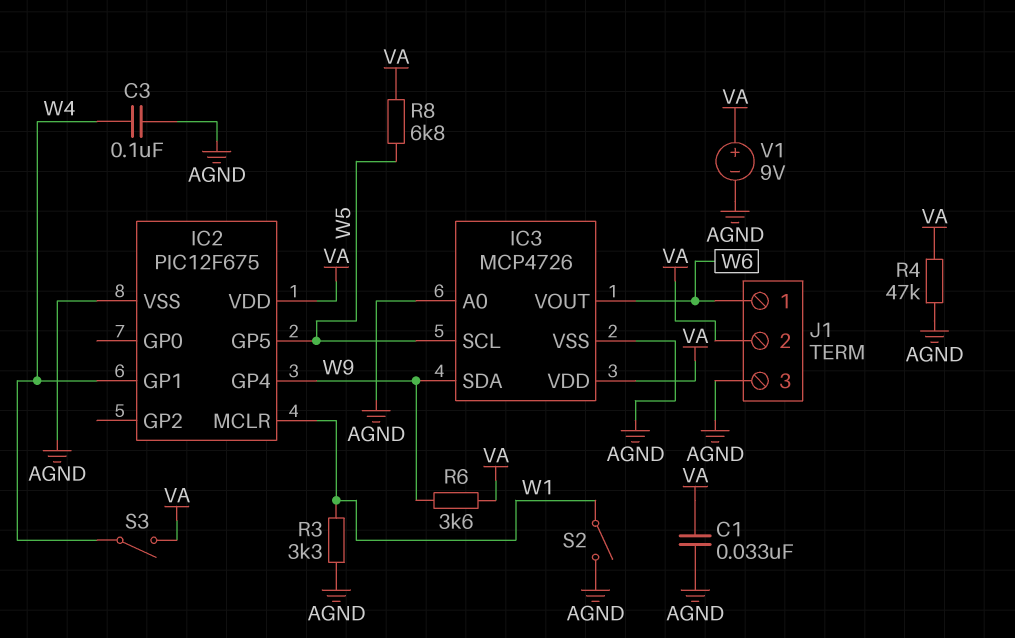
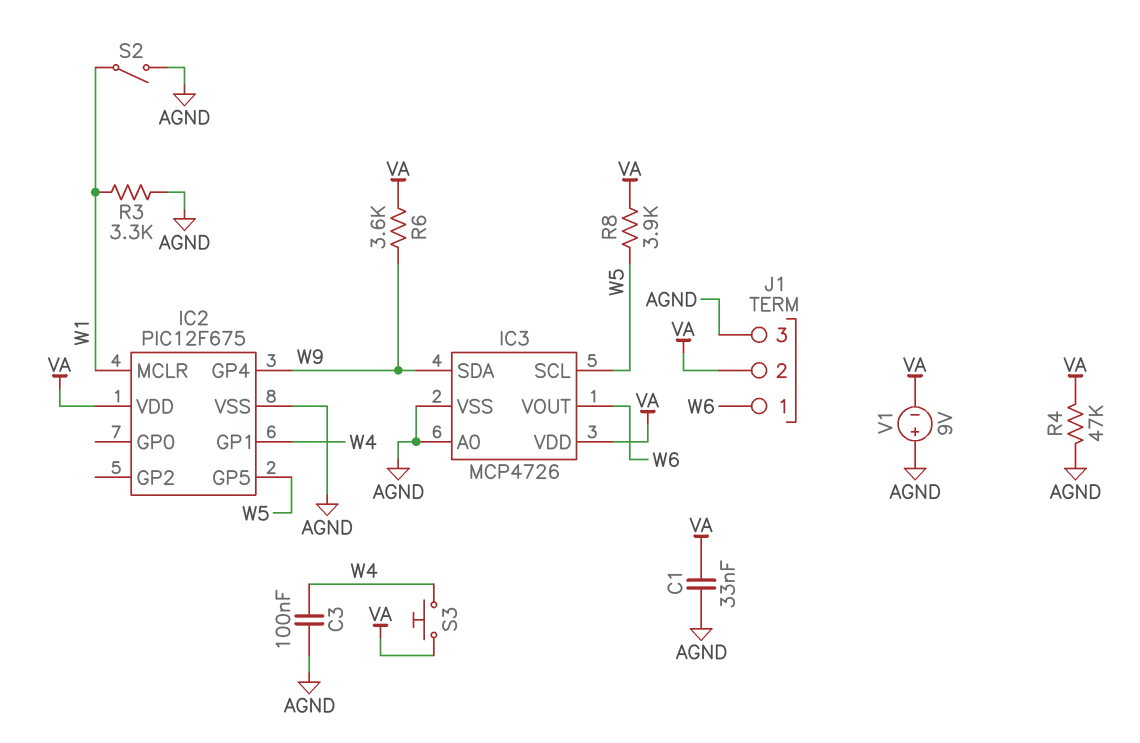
R8: 6.8k (VA, W5) -> 3.9k (VA, W5)
S3: switch (VA, W4) -> button (VA, W4)
V1: 9V (plus VA, minus AGND) -> 9V (plus AGND, minus VA)

